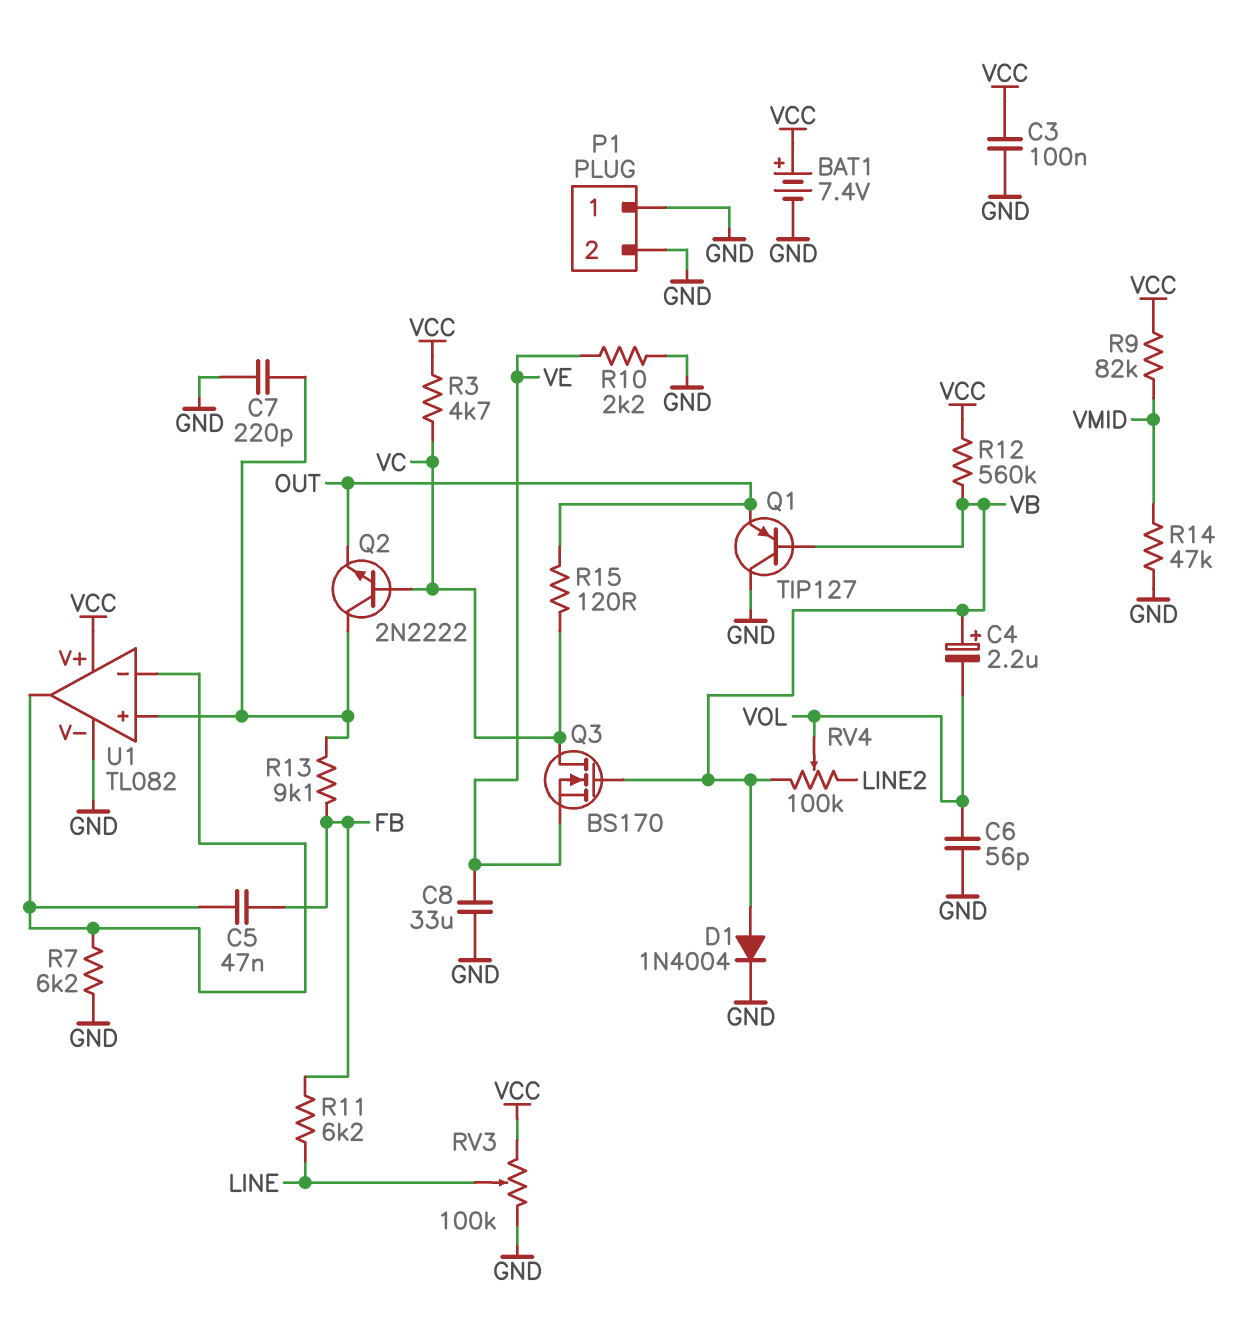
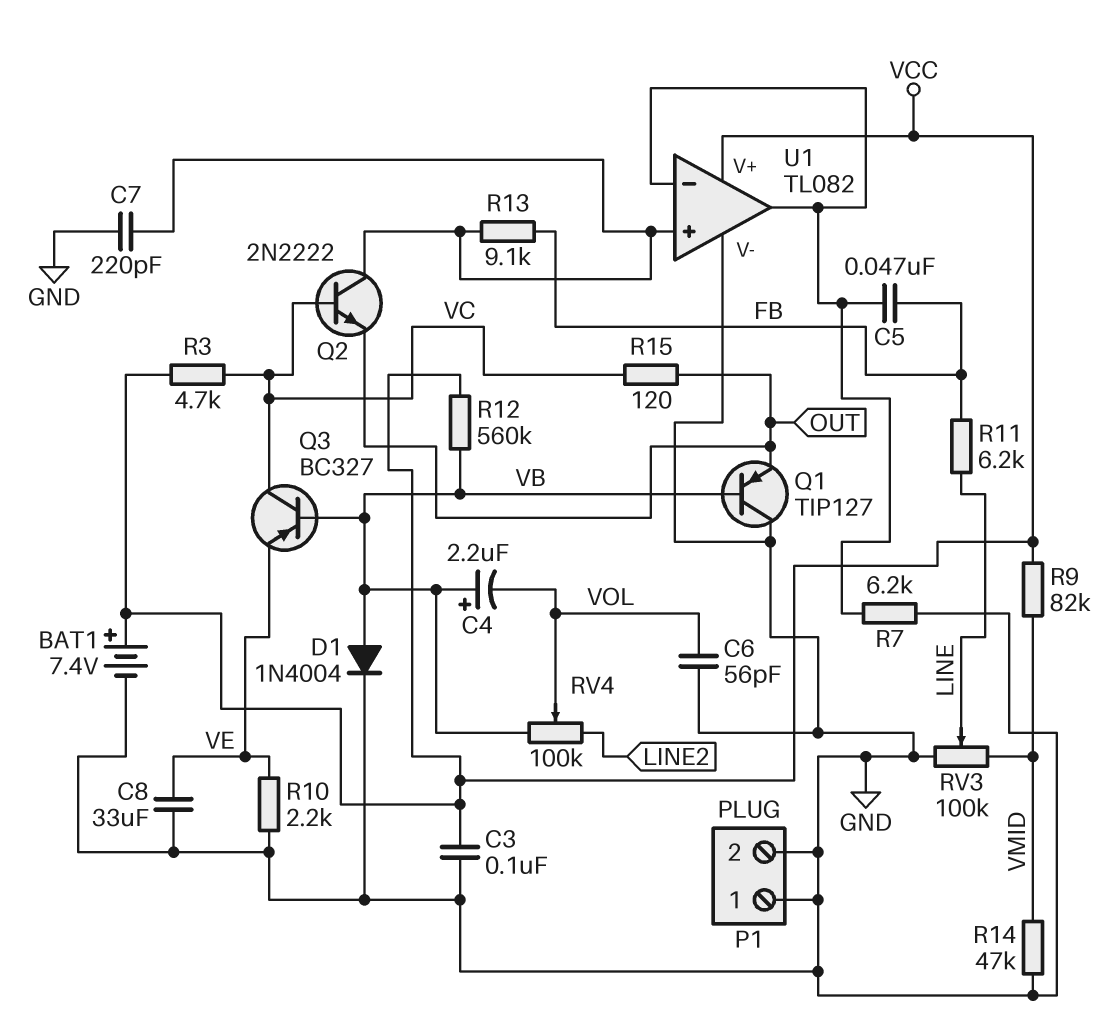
Q3: NMOS BS170 (G VB, D VC, S VE) -> PNP BC327 (B VB, C VC, E VE)
RV3: 100k (GND, VCC, wiper LINE) -> 100k (GND, VMID, wiper LINE)

